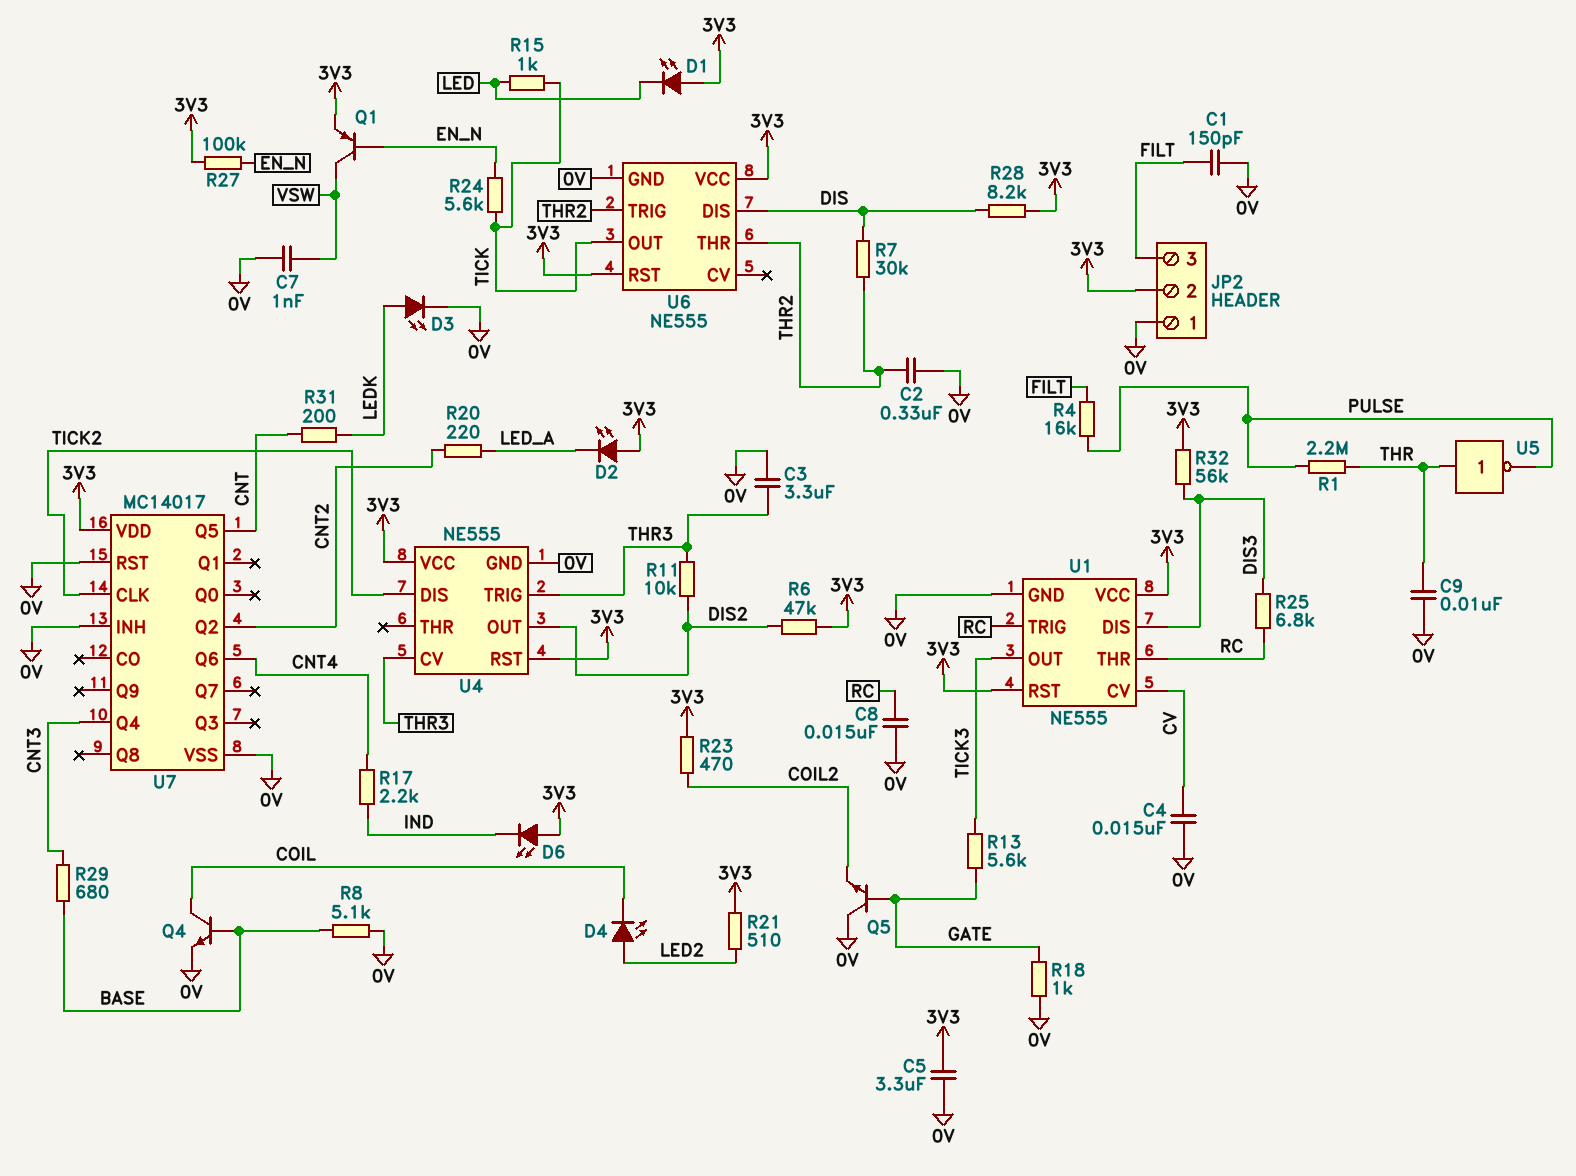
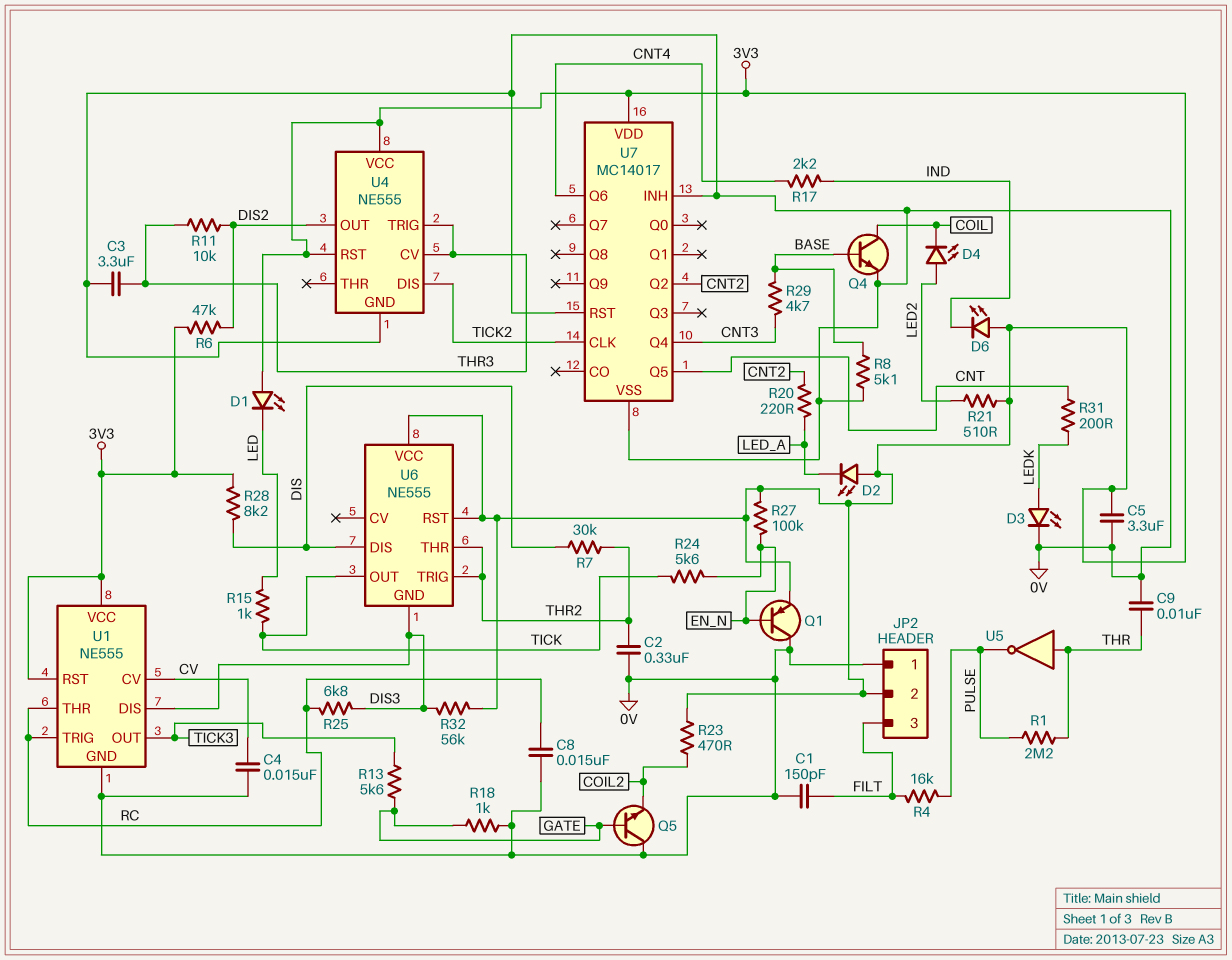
C7: 1nF (0V, VSW) -> none
Q1: PNP (B EN_N, C VSW, E 3V3) -> PNP (B EN_N, C 0V, E 3V3)
R29: 680 (BASE, CNT3) -> 4.7k (BASE, CNT3)
U6 pin GND: 0V -> DIS3

